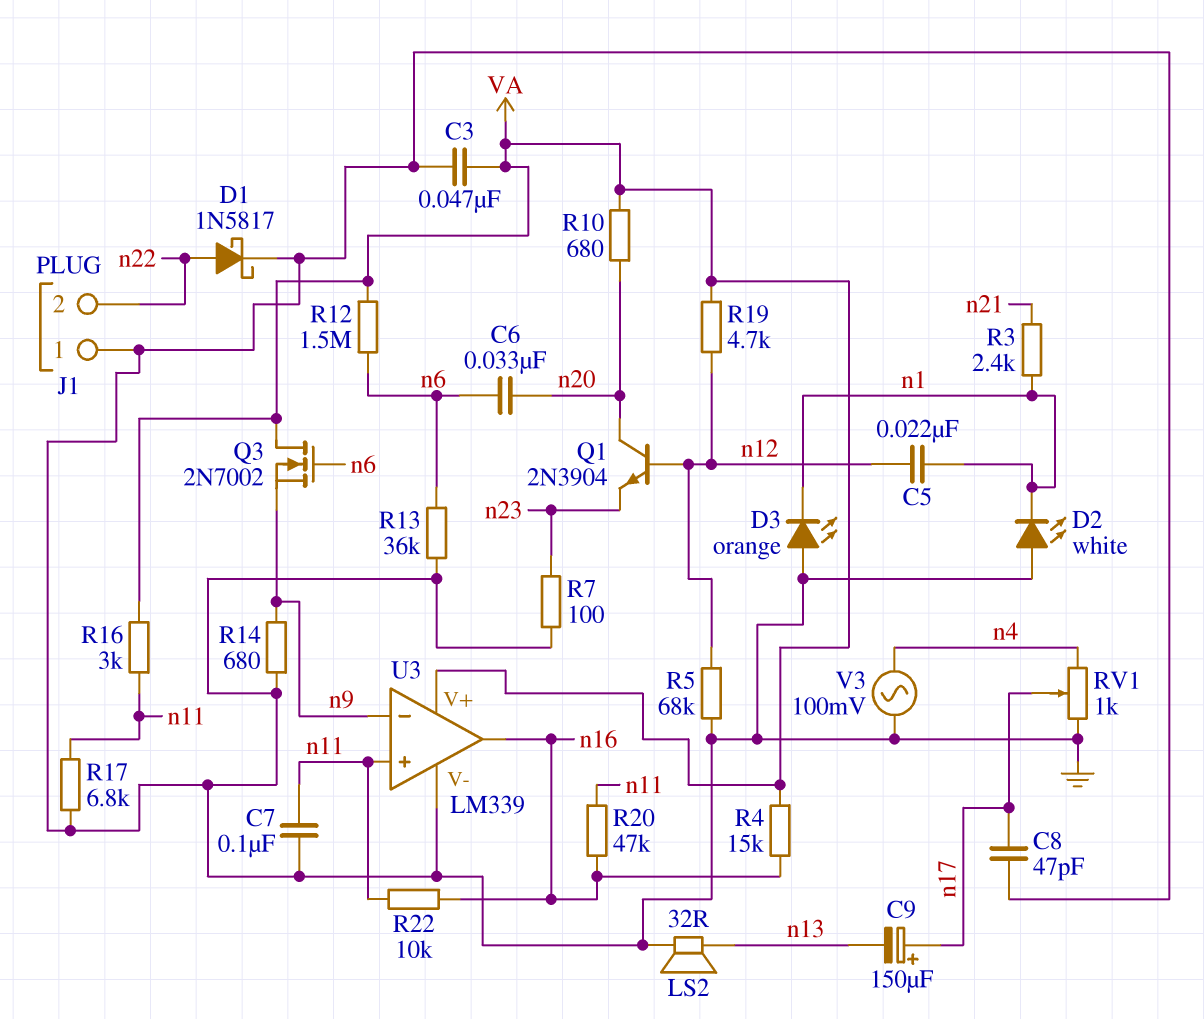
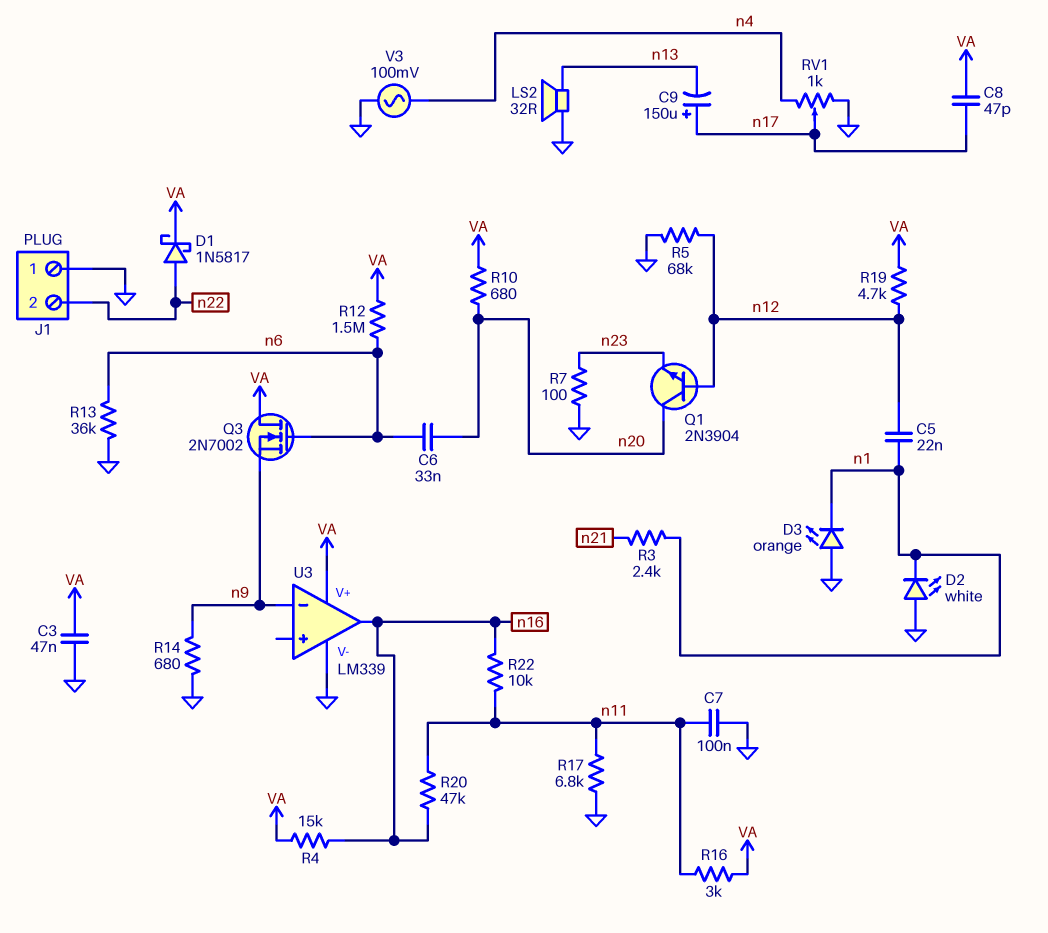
C8: 47pF (GND, n17) -> 47pF (VA, n17)
D1: schottky 1N5817 (A n22, K GND) -> schottky 1N5817 (A n22, K VA)
U3 pin in+: n11 -> none

